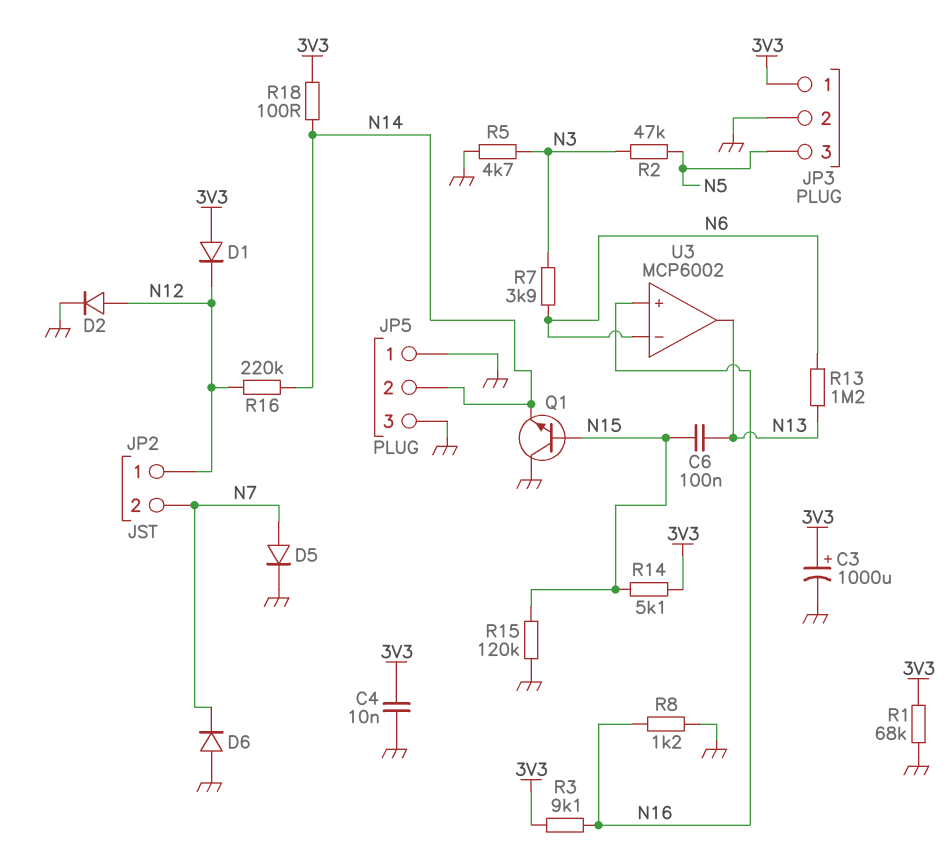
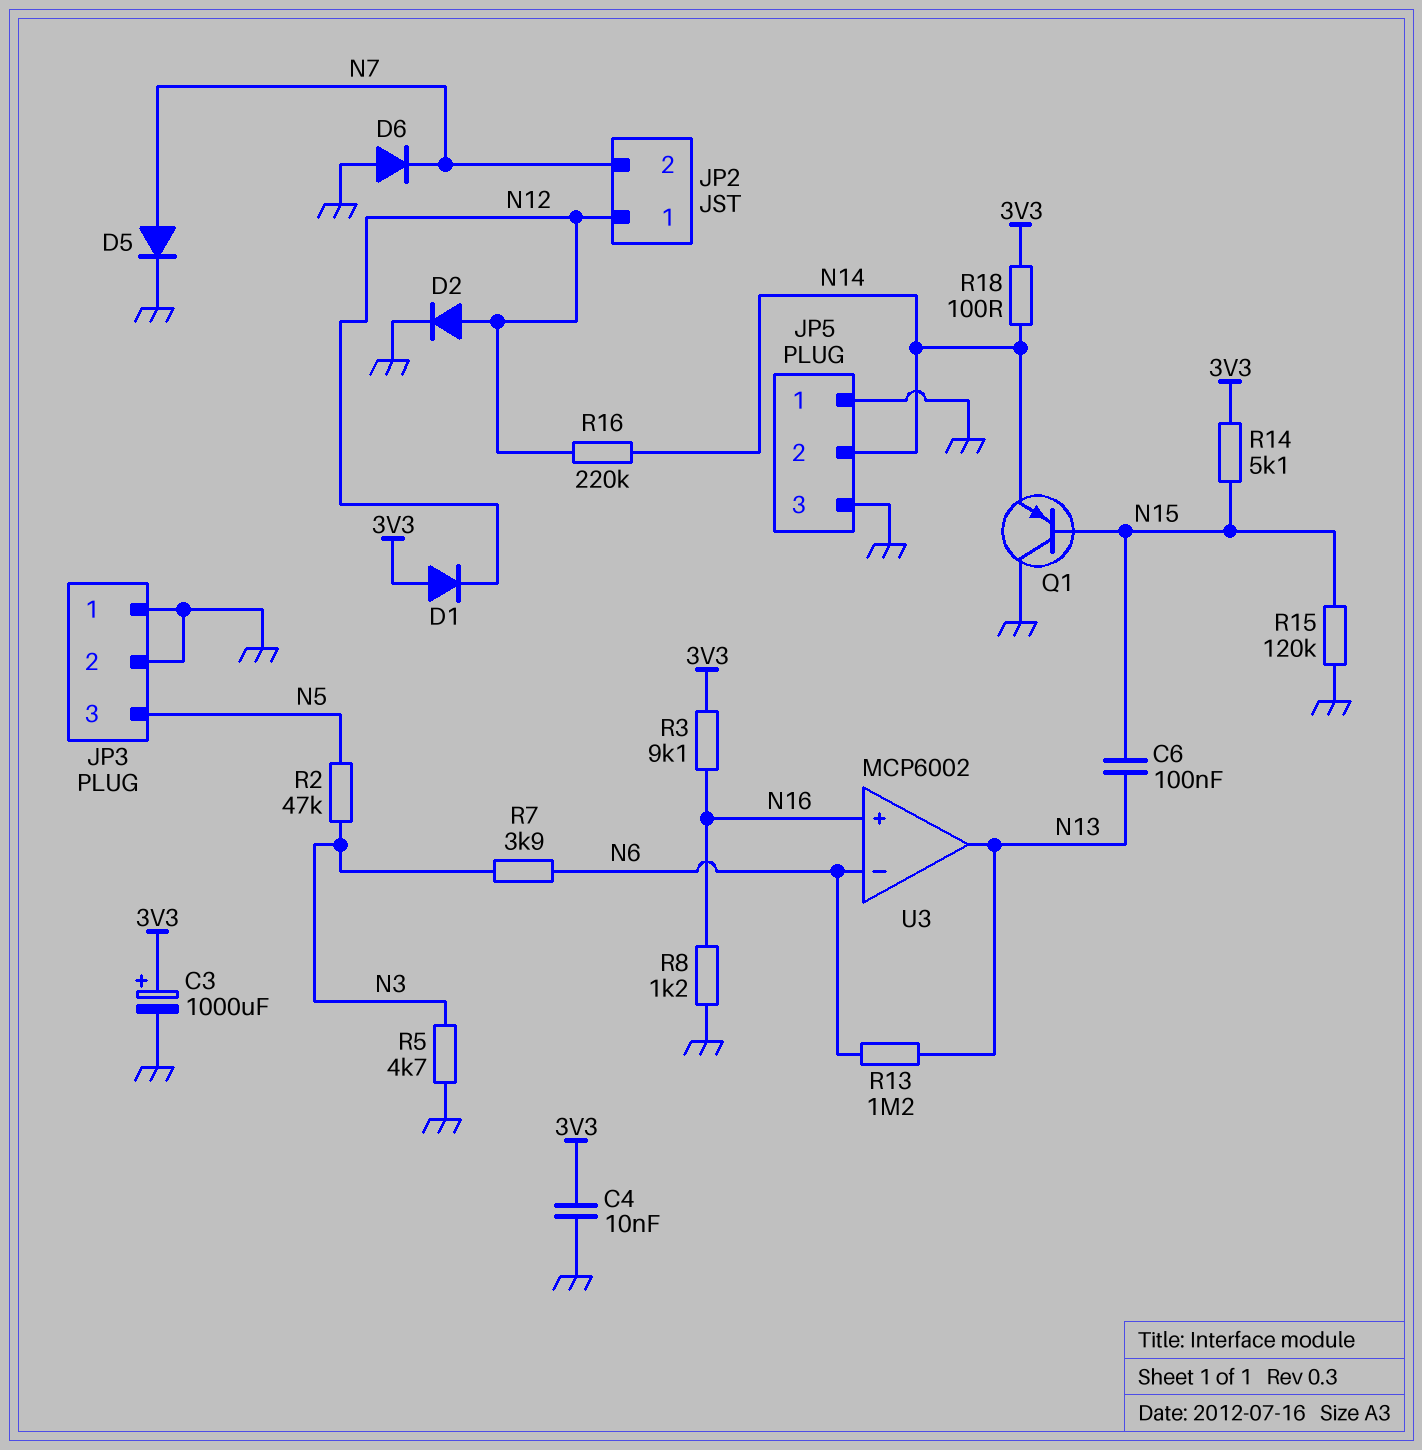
JP3 pin 1: 3V3 -> GND
Q1: NPN (B N15, C GND, E N14) -> PNP (B N15, C GND, E N14)
R1: 68k (3V3, GND) -> none

